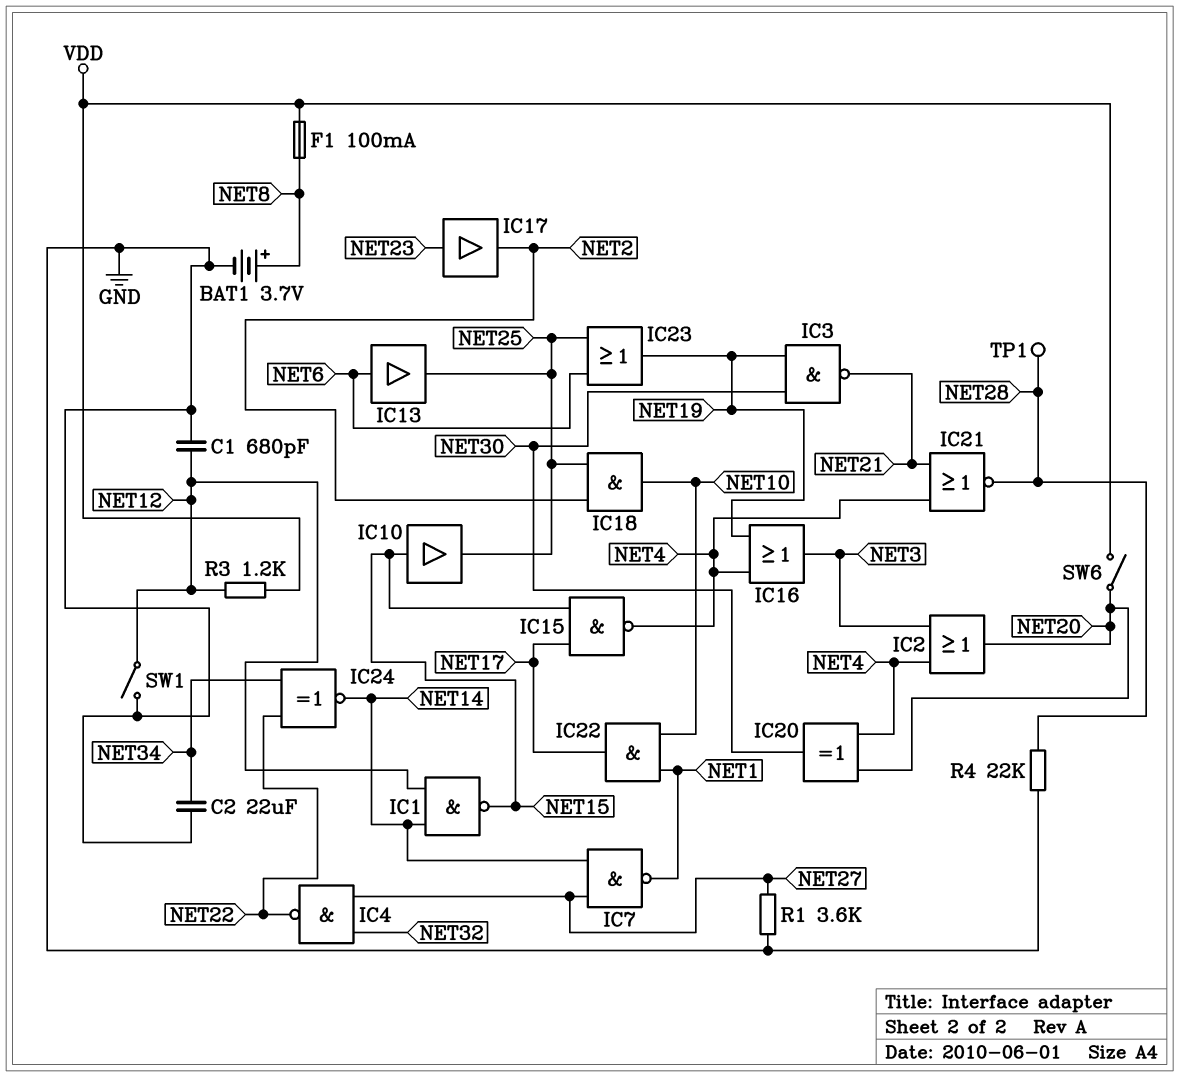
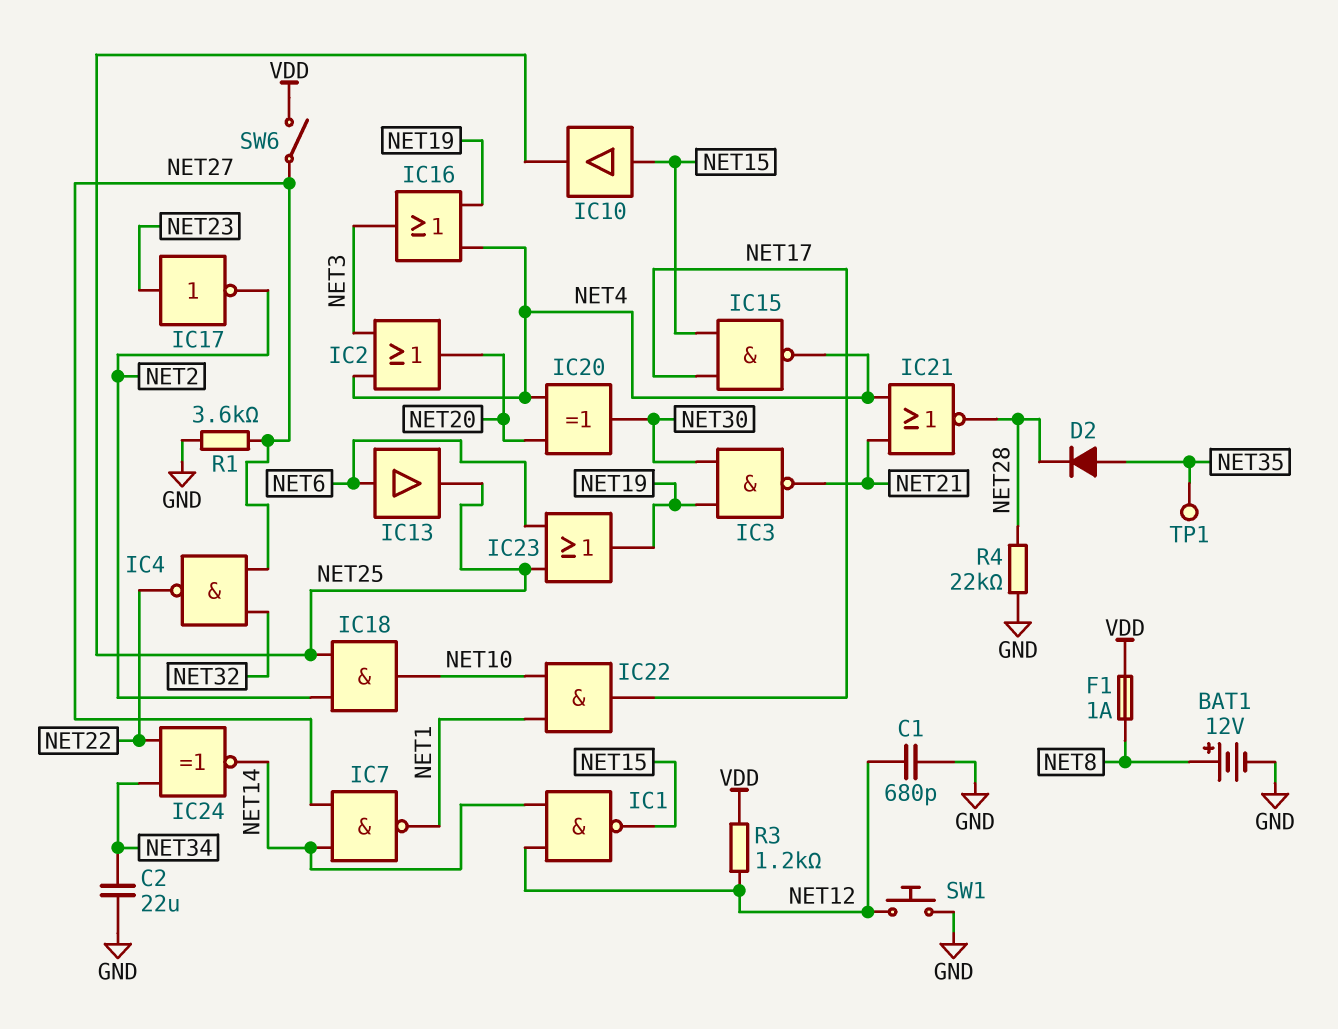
BAT1: 3.7V (plus NET8, minus GND) -> 12V (plus NET8, minus GND)
D2: none -> diode (A NET35, K NET28)
F1: 100mA (NET8, VDD) -> 1A (NET8, VDD)
IC17: buffer (in NET23, out NET2) -> NOT (in NET23, out NET2)
SW1: switch (GND, NET12) -> button (GND, NET12)
SW6: switch (NET20, VDD) -> switch (NET27, VDD)
TP1: test point (NET28) -> test point (NET35)

